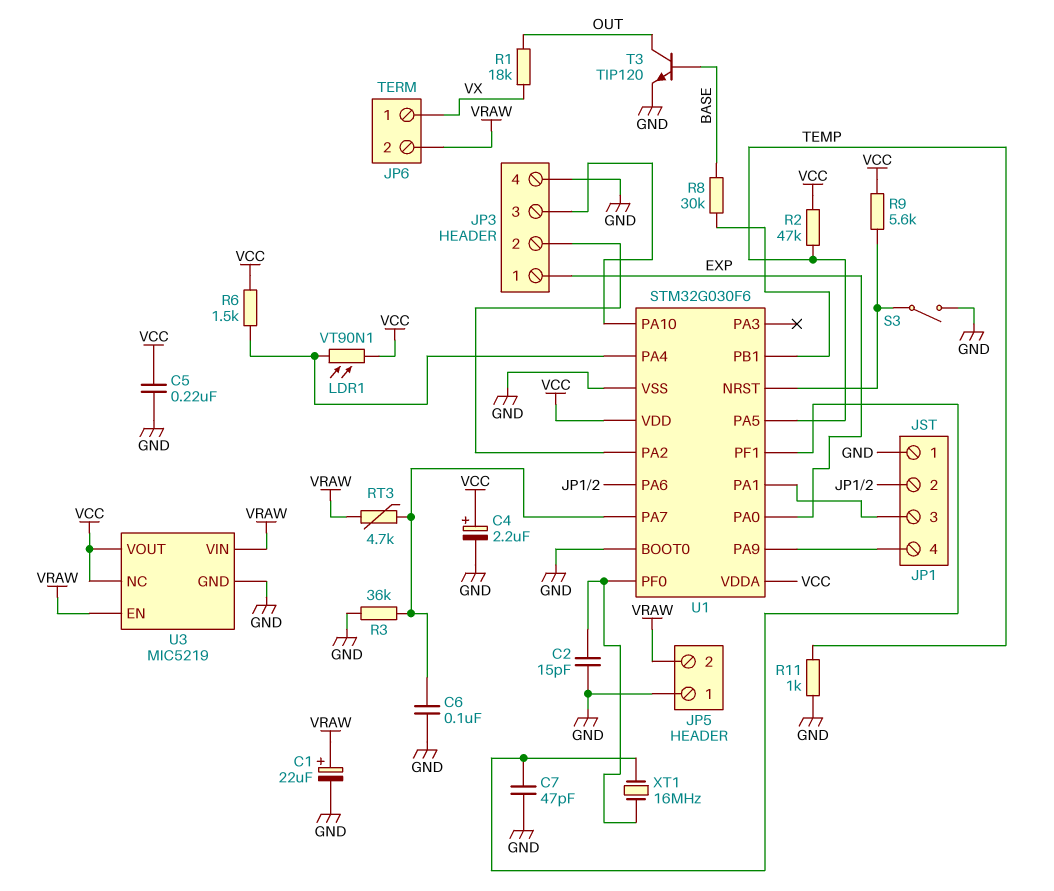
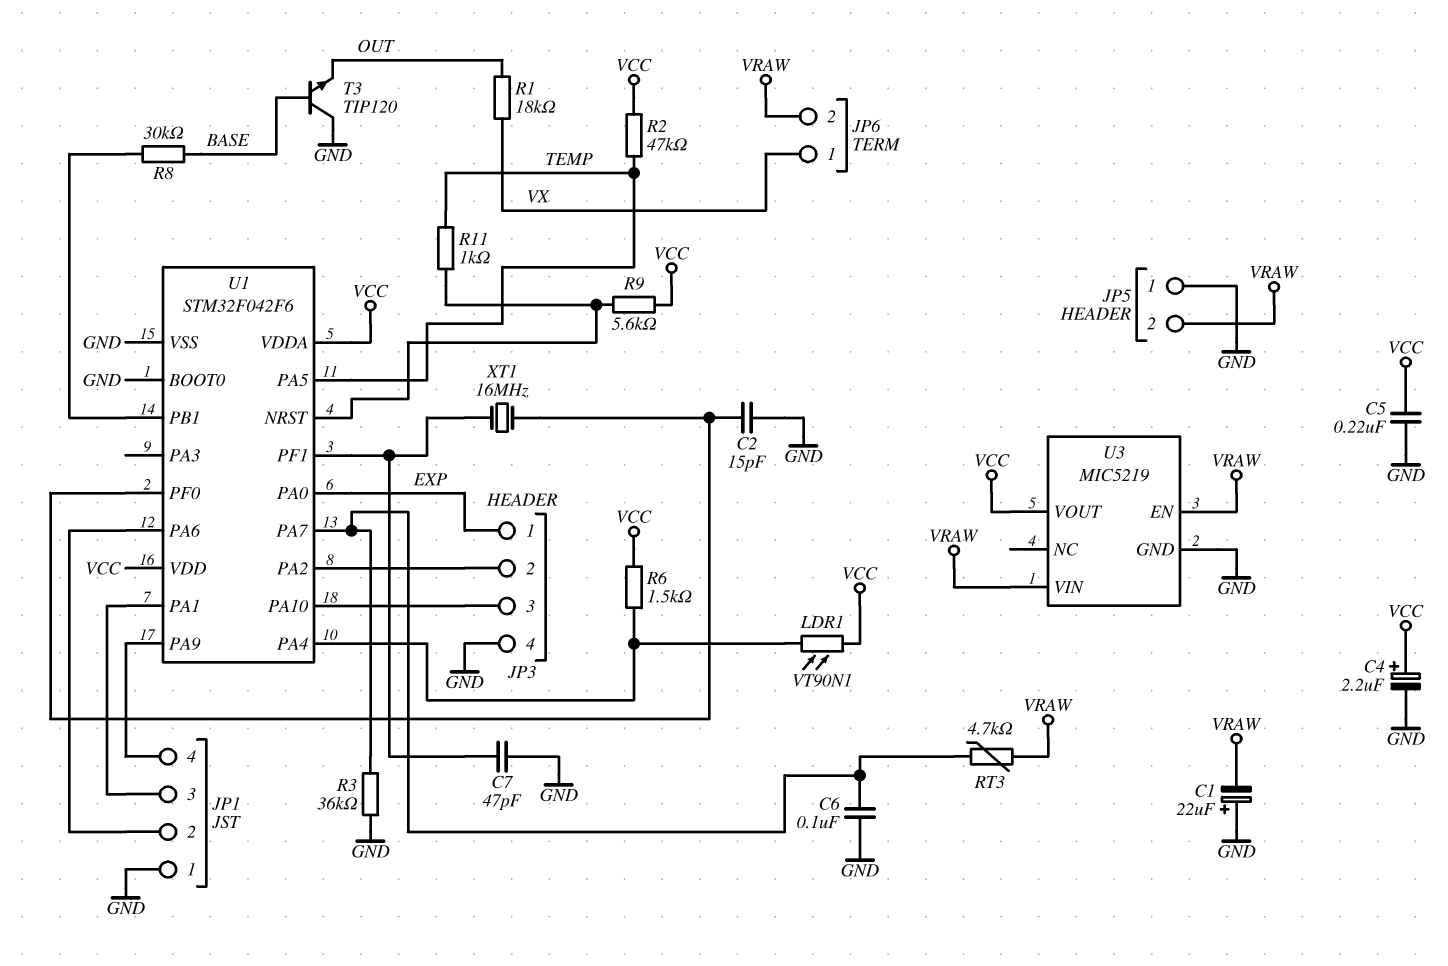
C1: 22uF (plus VRAW, minus GND) -> 22uF (plus GND, minus VRAW)
R11: 1k (GND, TEMP) -> 1k (TEMP, U1/NRST)
S3: switch (GND, U1/NRST) -> none
T3: NPN TIP120 (B BASE, C OUT, E GND) -> NPN TIP120 (B BASE, C GND, E OUT)
U1: STM32G030F6 -> STM32F042F6
U3 pin NC: VCC -> none

